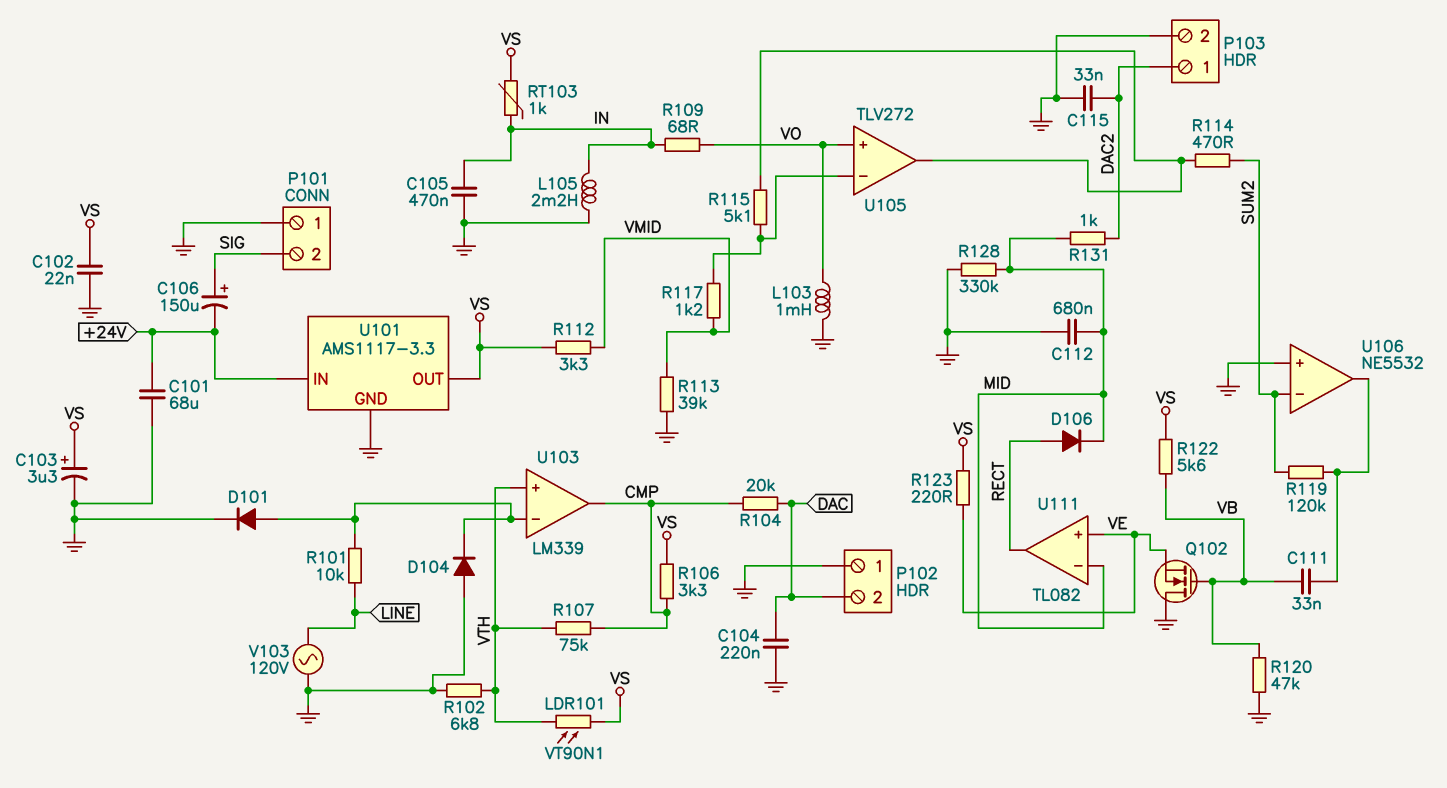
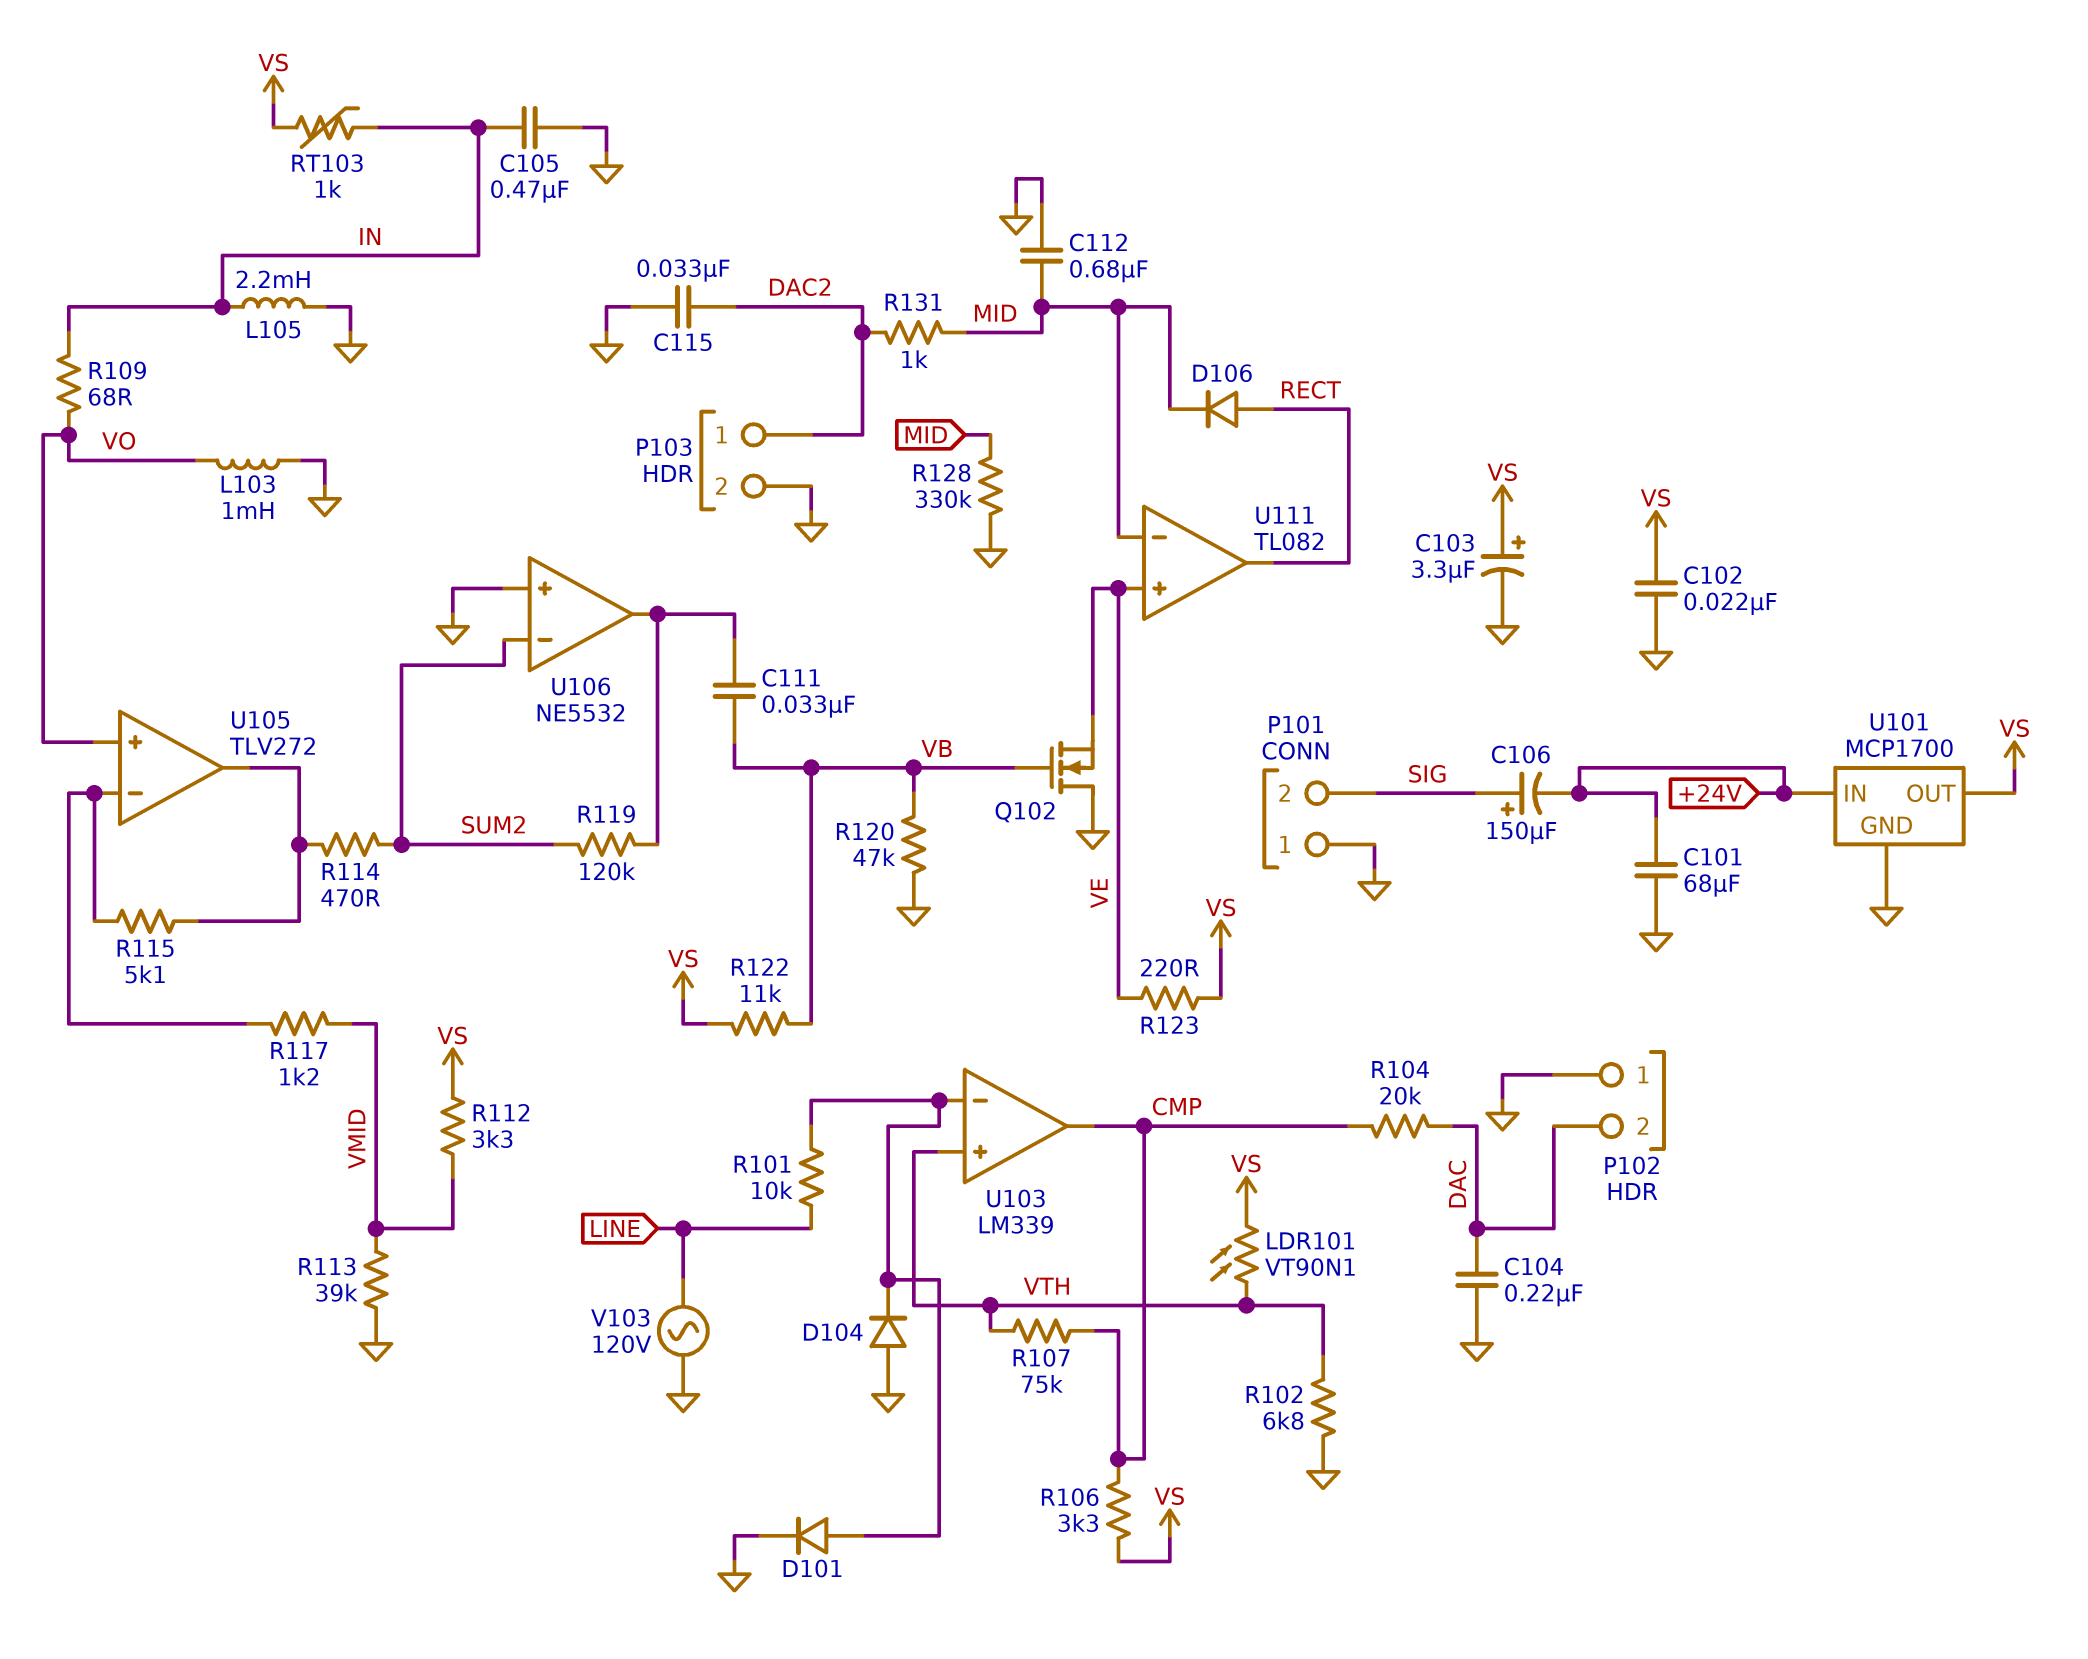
R122: 5.6k (VB, VS) -> 11k (VB, VS)
U101: AMS1117-3.3 -> MCP1700

